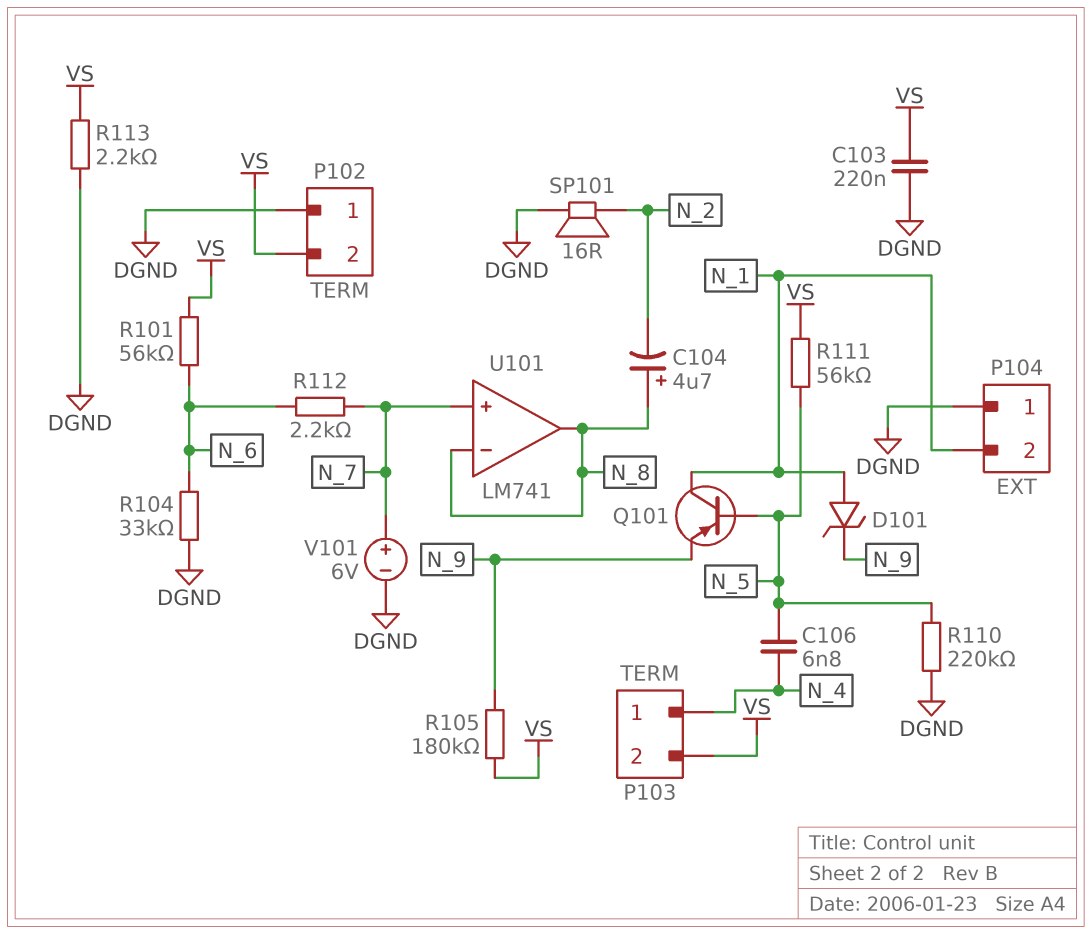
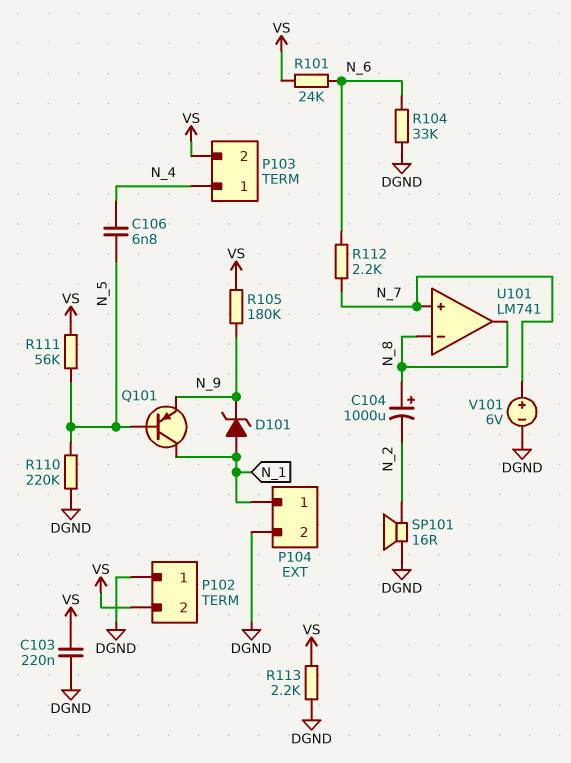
C104: 4.7uF (plus N_8, minus N_2) -> 1000uF (plus N_8, minus N_2)
P104 pin 1: DGND -> N_1
P104 pin 2: N_1 -> DGND
R101: 56k (N_6, VS) -> 24k (N_6, VS)

